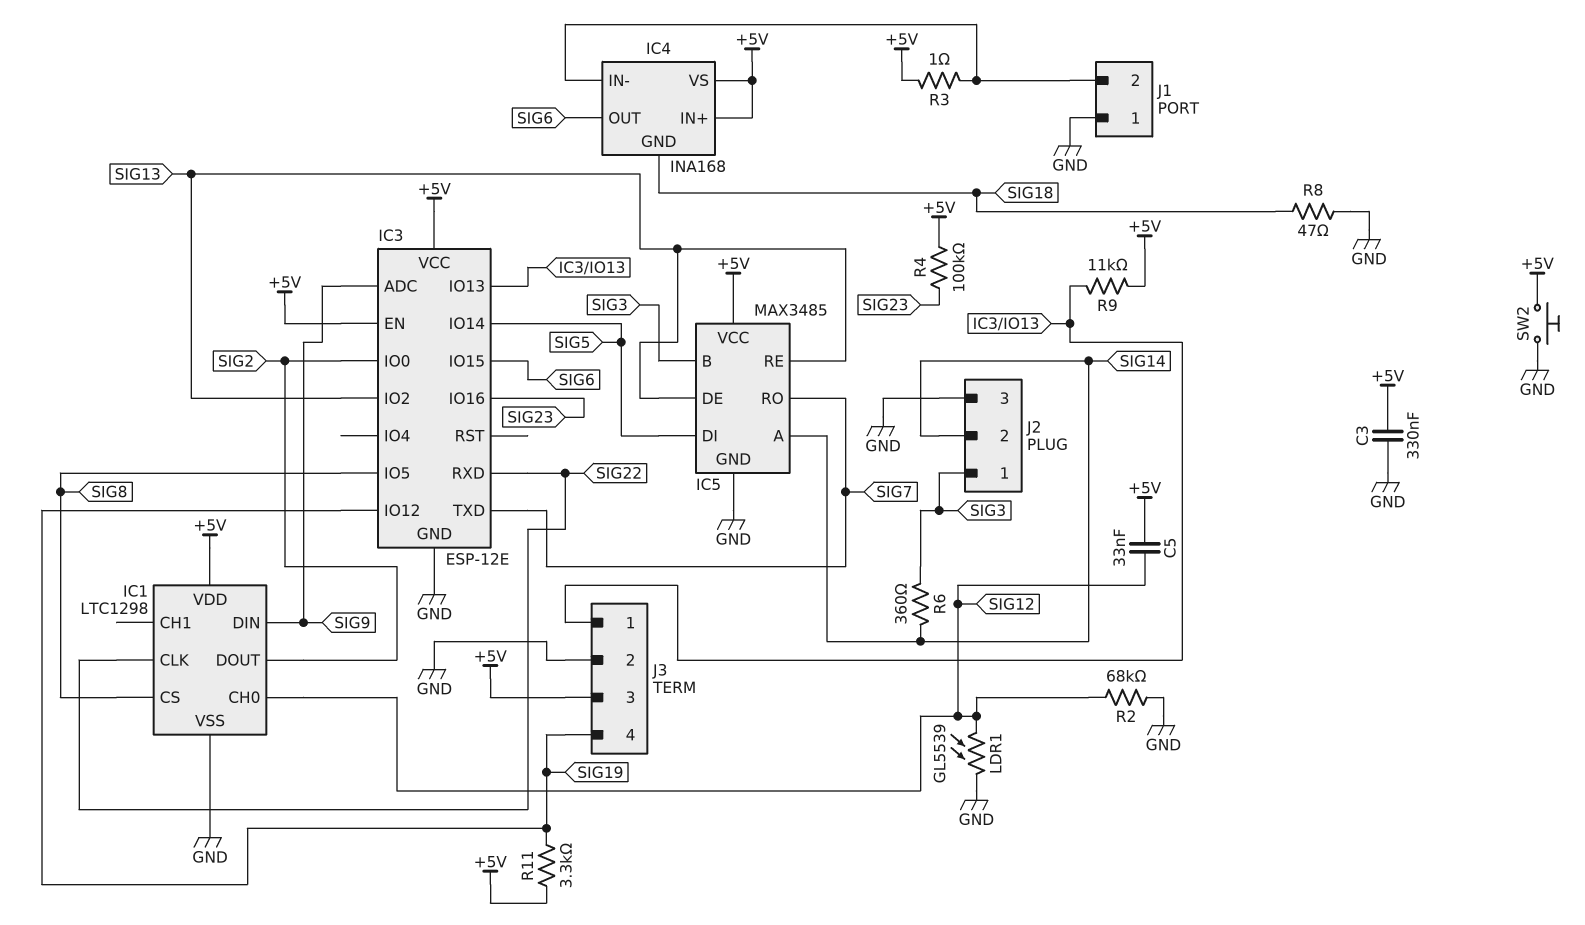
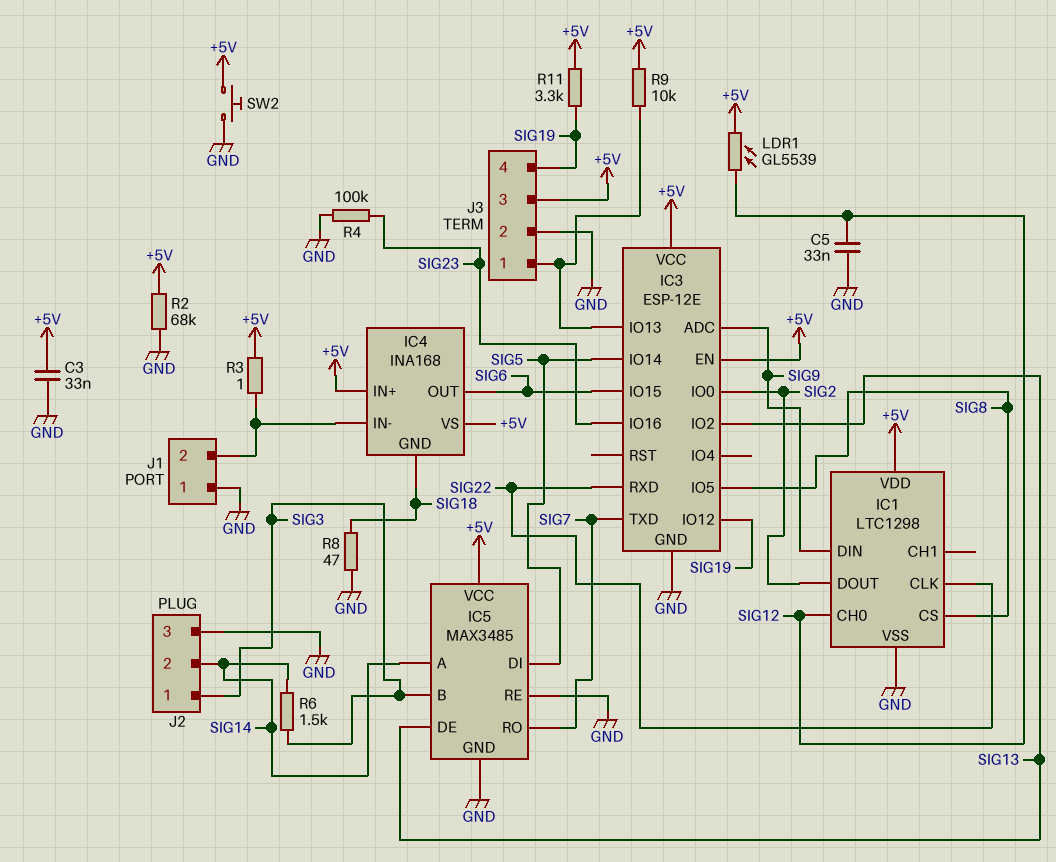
C3: 330nF (+5V, GND) -> 33nF (+5V, GND)
C5: 33nF (+5V, SIG12) -> 33nF (GND, SIG12)
IC5 pin RE: SIG13 -> GND
LDR1: GL5539 (GND, SIG12) -> GL5539 (+5V, SIG12)
R2: 68k (GND, SIG12) -> 68k (+5V, GND)
R4: 100k (+5V, SIG23) -> 100k (GND, SIG23)
R6: 360 (SIG3, SIG14) -> 1.5k (SIG3, SIG14)
R9: 11k (+5V, IC3/IO13) -> 10k (+5V, IC3/IO13)

